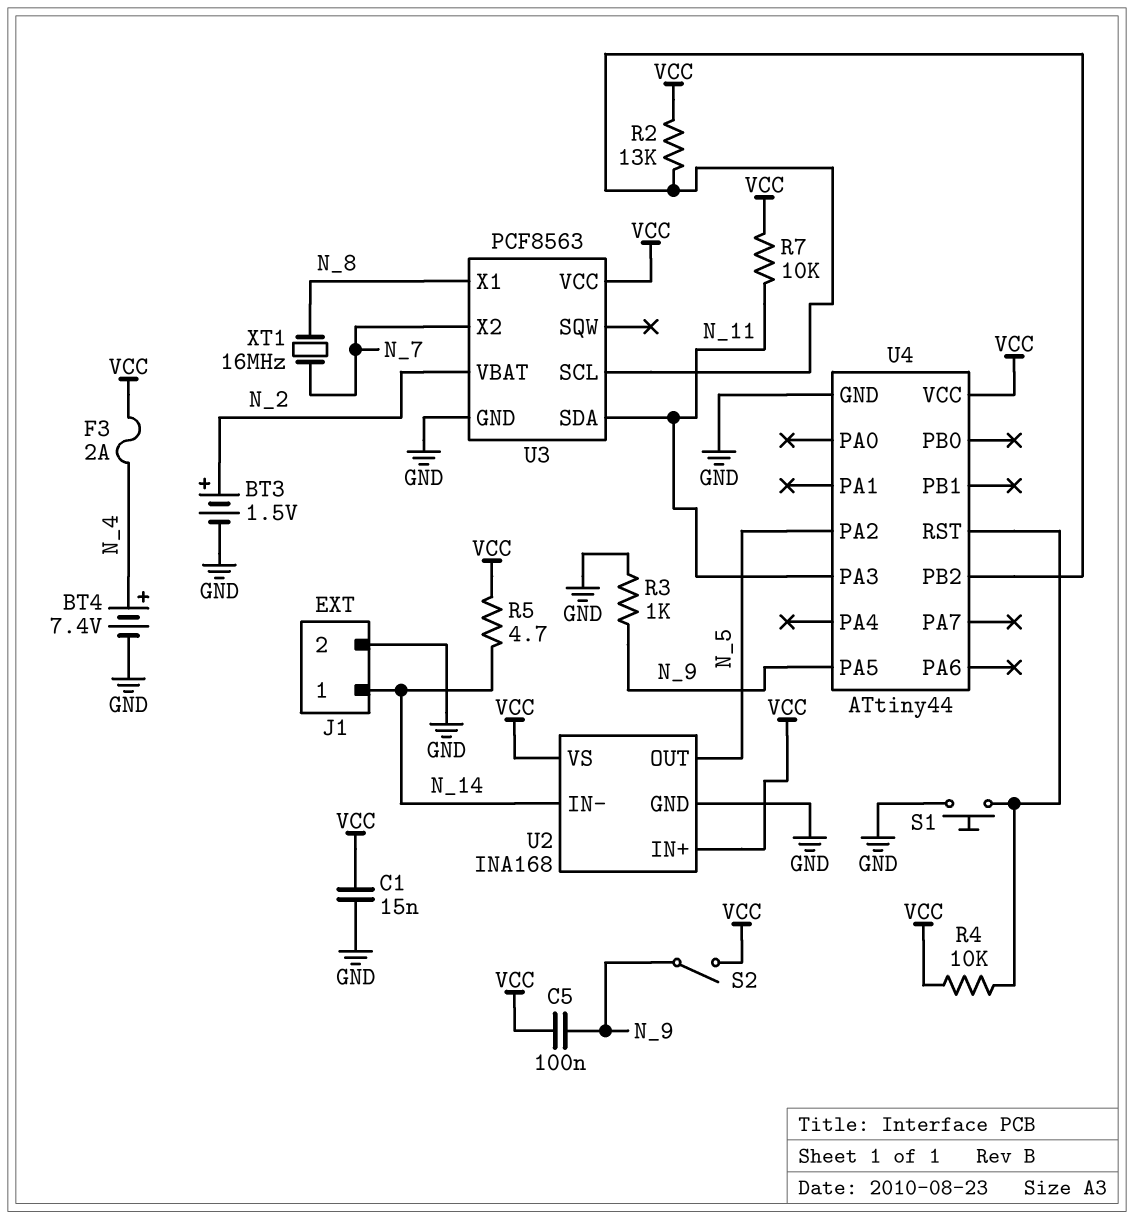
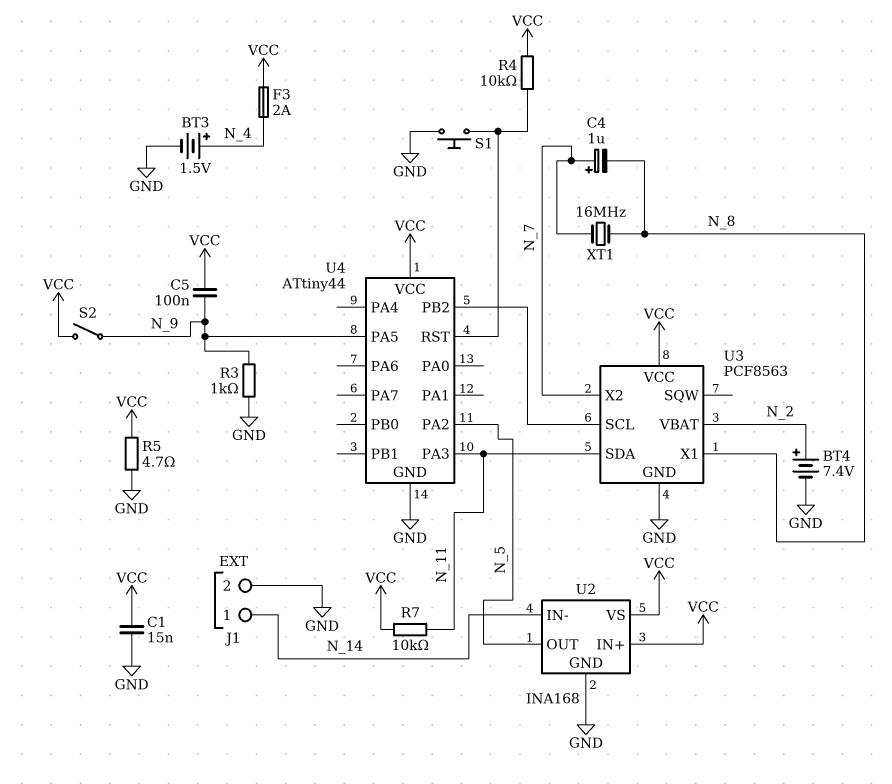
BT3: 1.5V (plus N_2, minus GND) -> 1.5V (plus N_4, minus GND)
BT4: 7.4V (plus N_4, minus GND) -> 7.4V (plus N_2, minus GND)
C4: none -> 1uF (plus N_7, minus N_8)
R2: 13k (U3/SCL, VCC) -> none
R5: 4.7 (N_14, VCC) -> 4.7 (GND, VCC)

